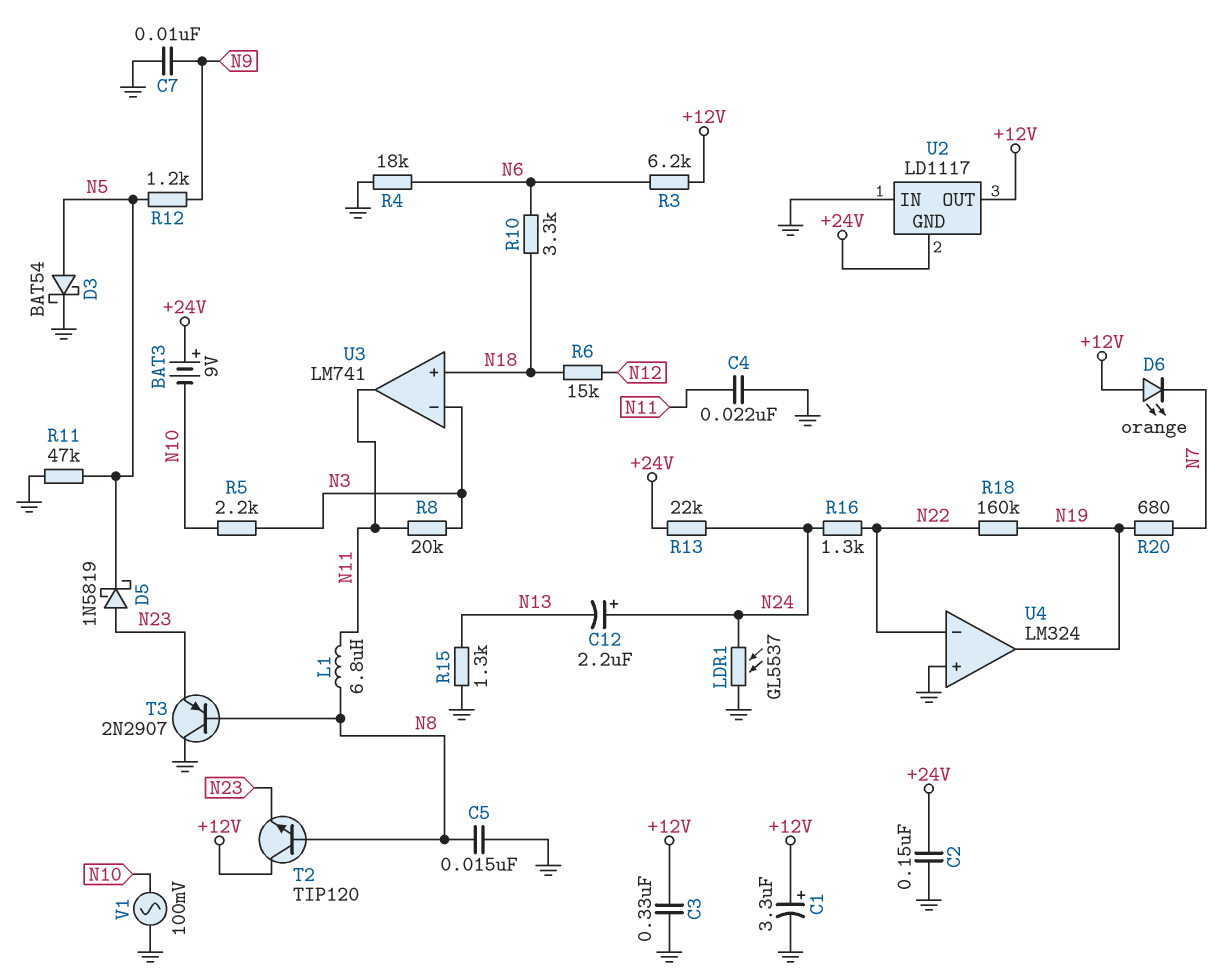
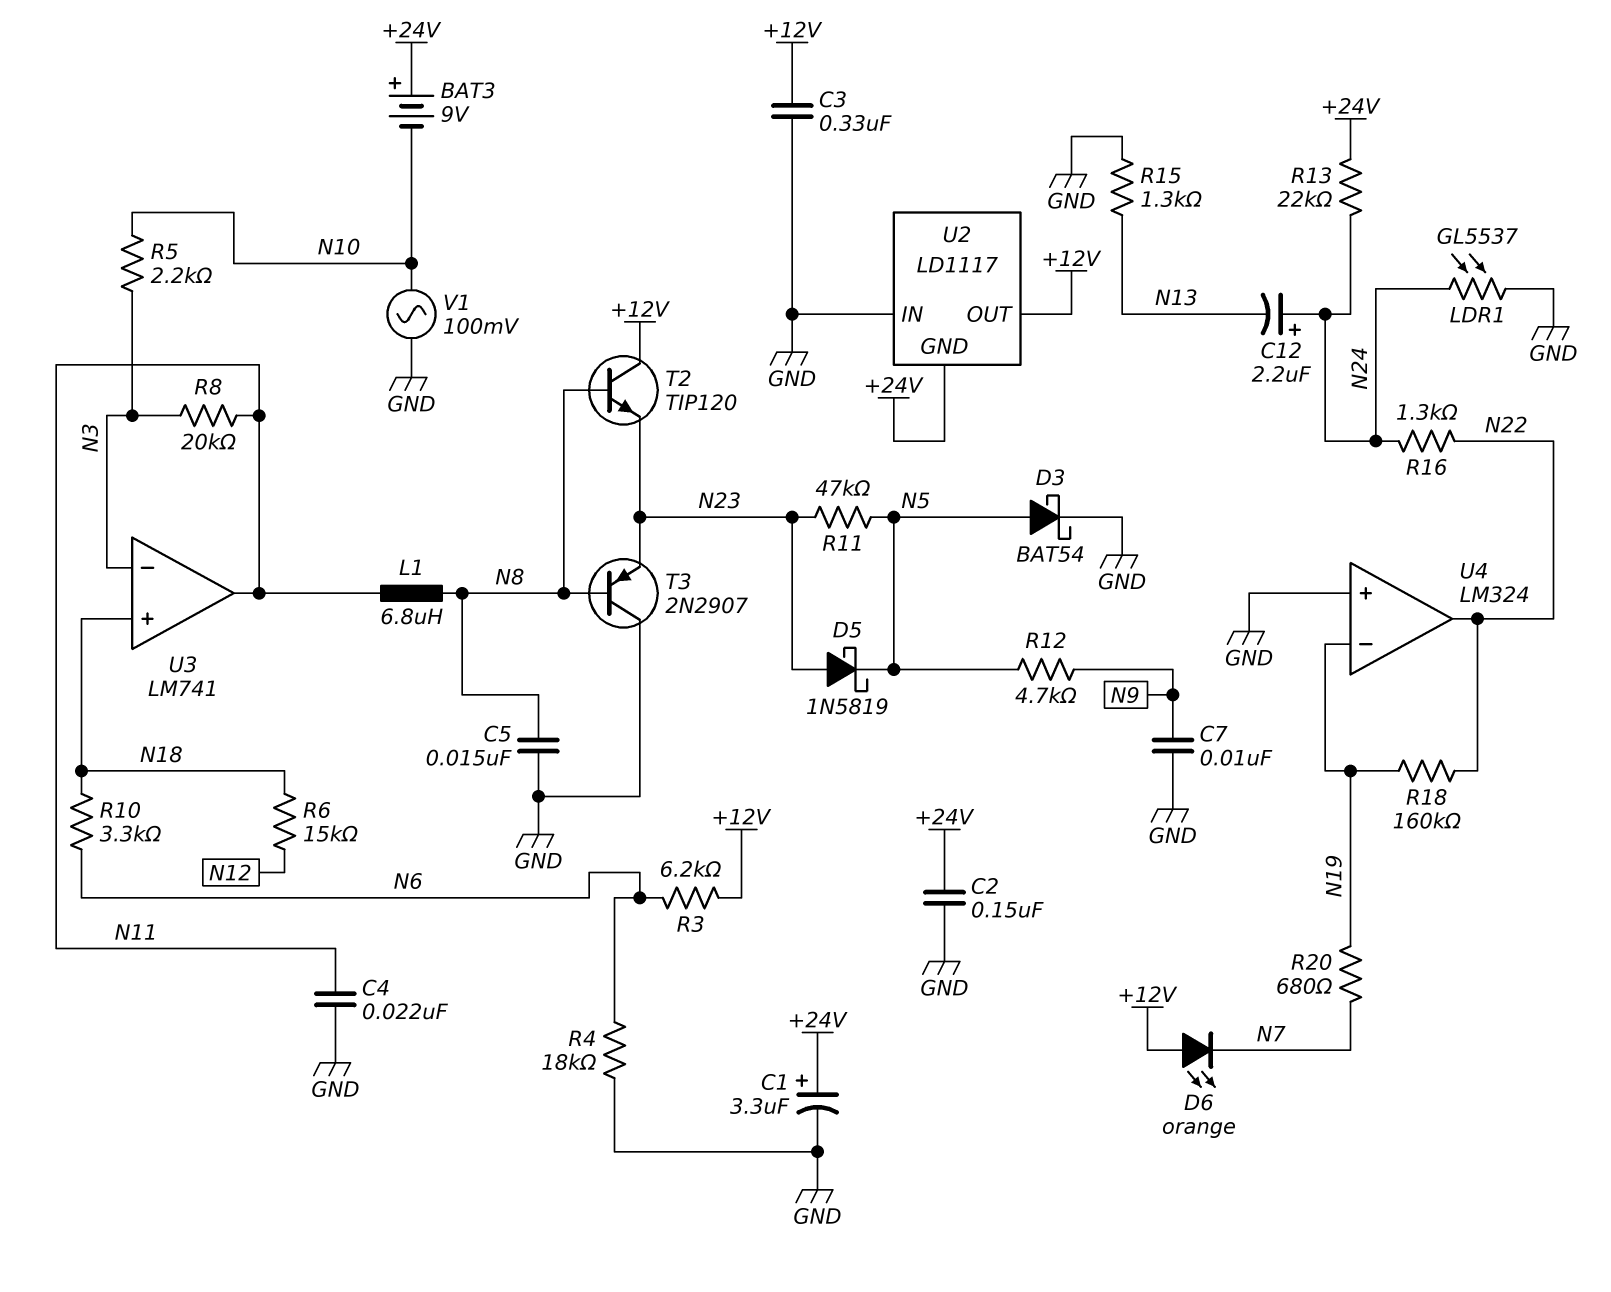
C1: 3.3uF (plus +12V, minus GND) -> 3.3uF (plus +24V, minus GND)
R11: 47k (GND, N5) -> 47k (N5, N23)
R12: 1.2k (N5, N9) -> 4.7k (N5, N9)
U4 pin in-: N22 -> N19
U4 pin out: N19 -> N22

